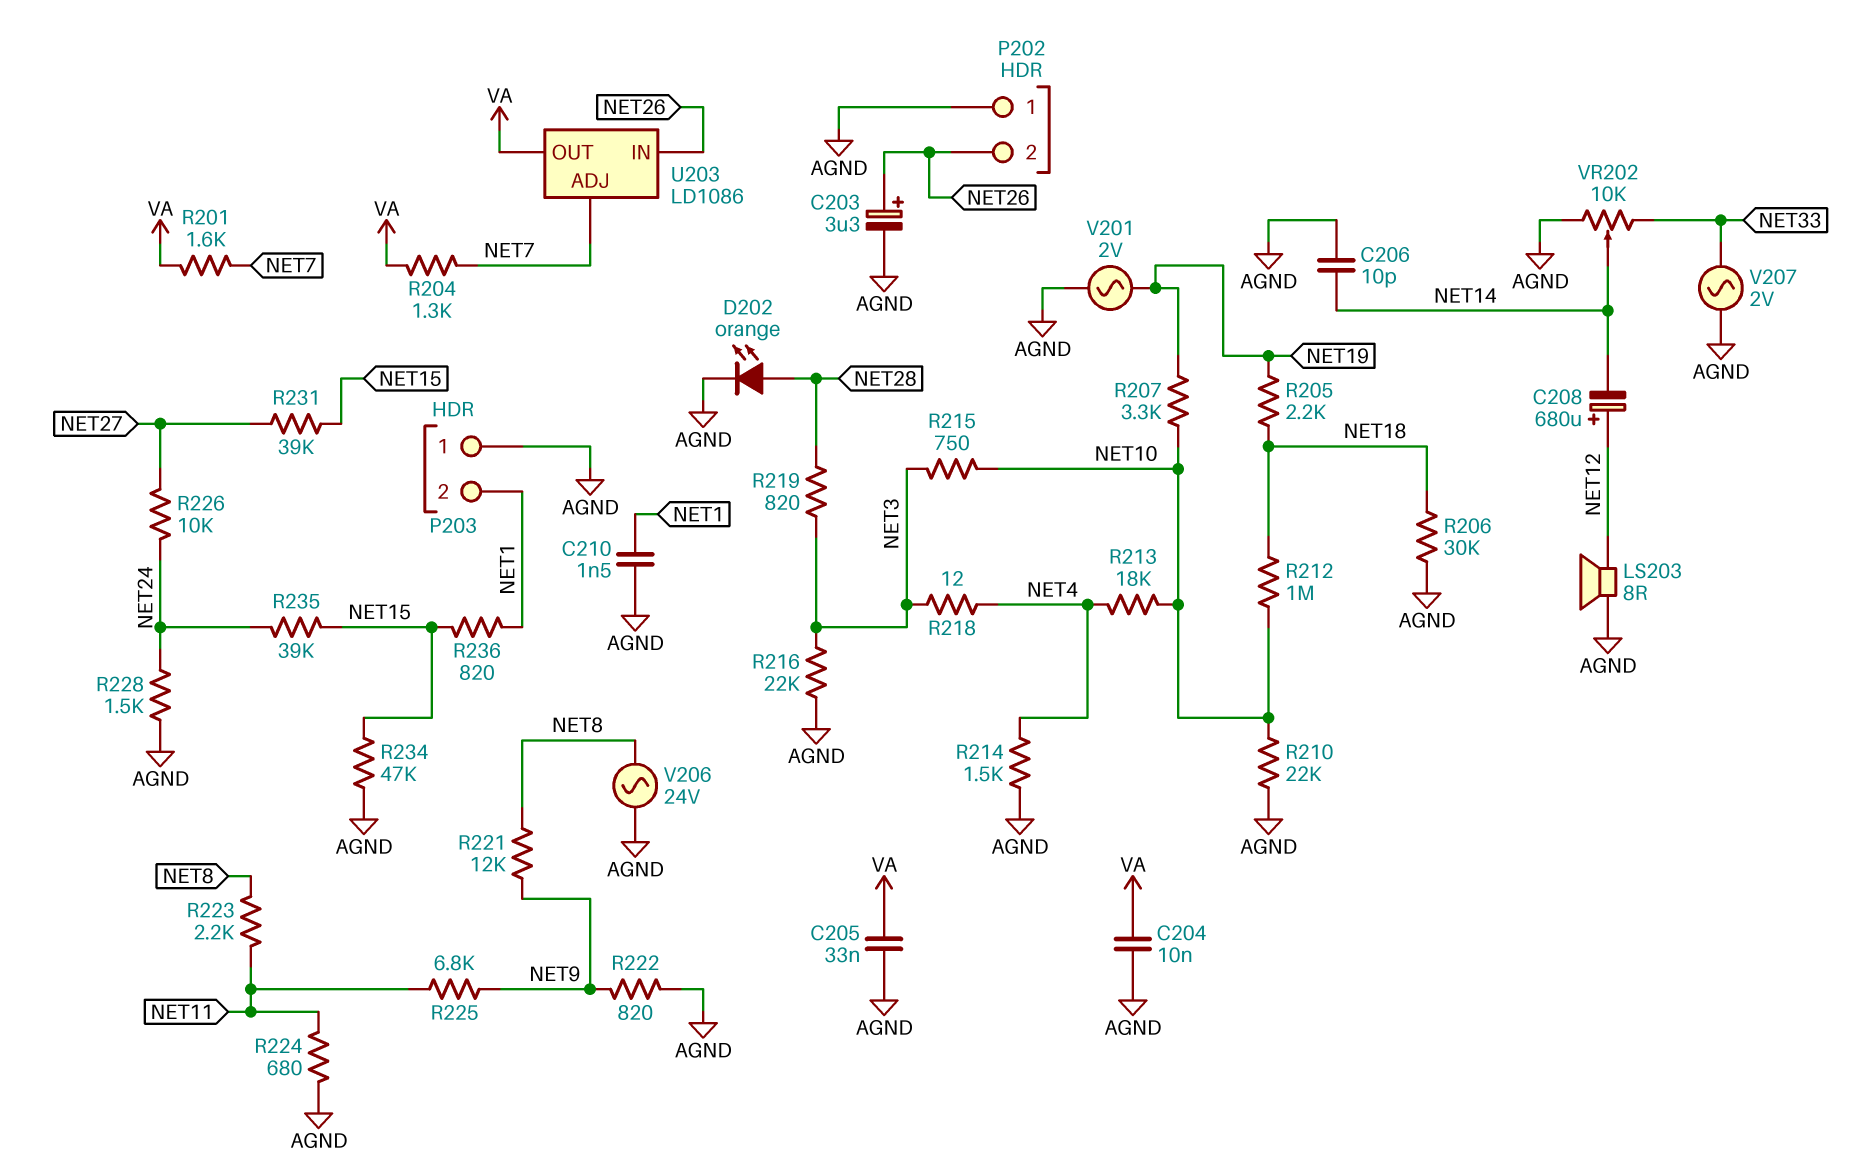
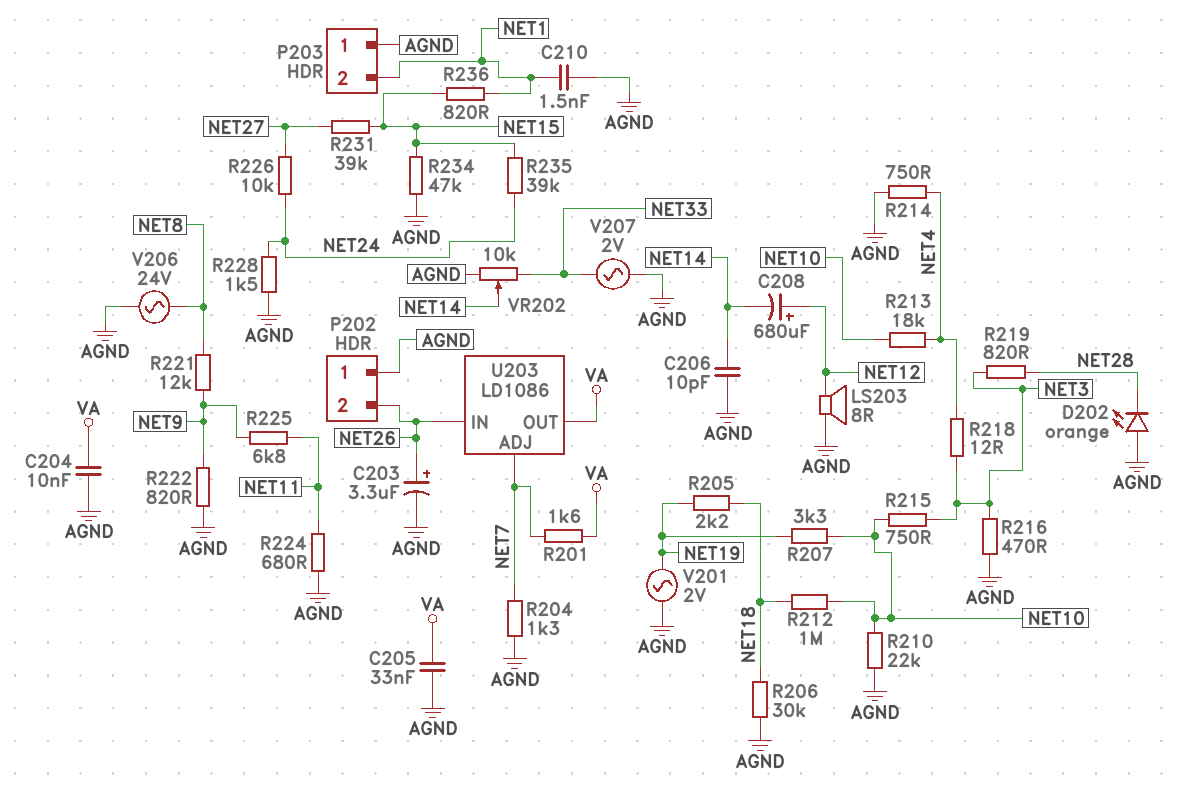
D202: LED orange (A NET28, K AGND) -> LED orange (A AGND, K NET28)
R204: 1.3k (NET7, VA) -> 1.3k (AGND, NET7)
R214: 1.5k (AGND, NET4) -> 750 (AGND, NET4)
R216: 22k (AGND, NET3) -> 470 (AGND, NET3)
R223: 2.2k (NET8, NET11) -> none

